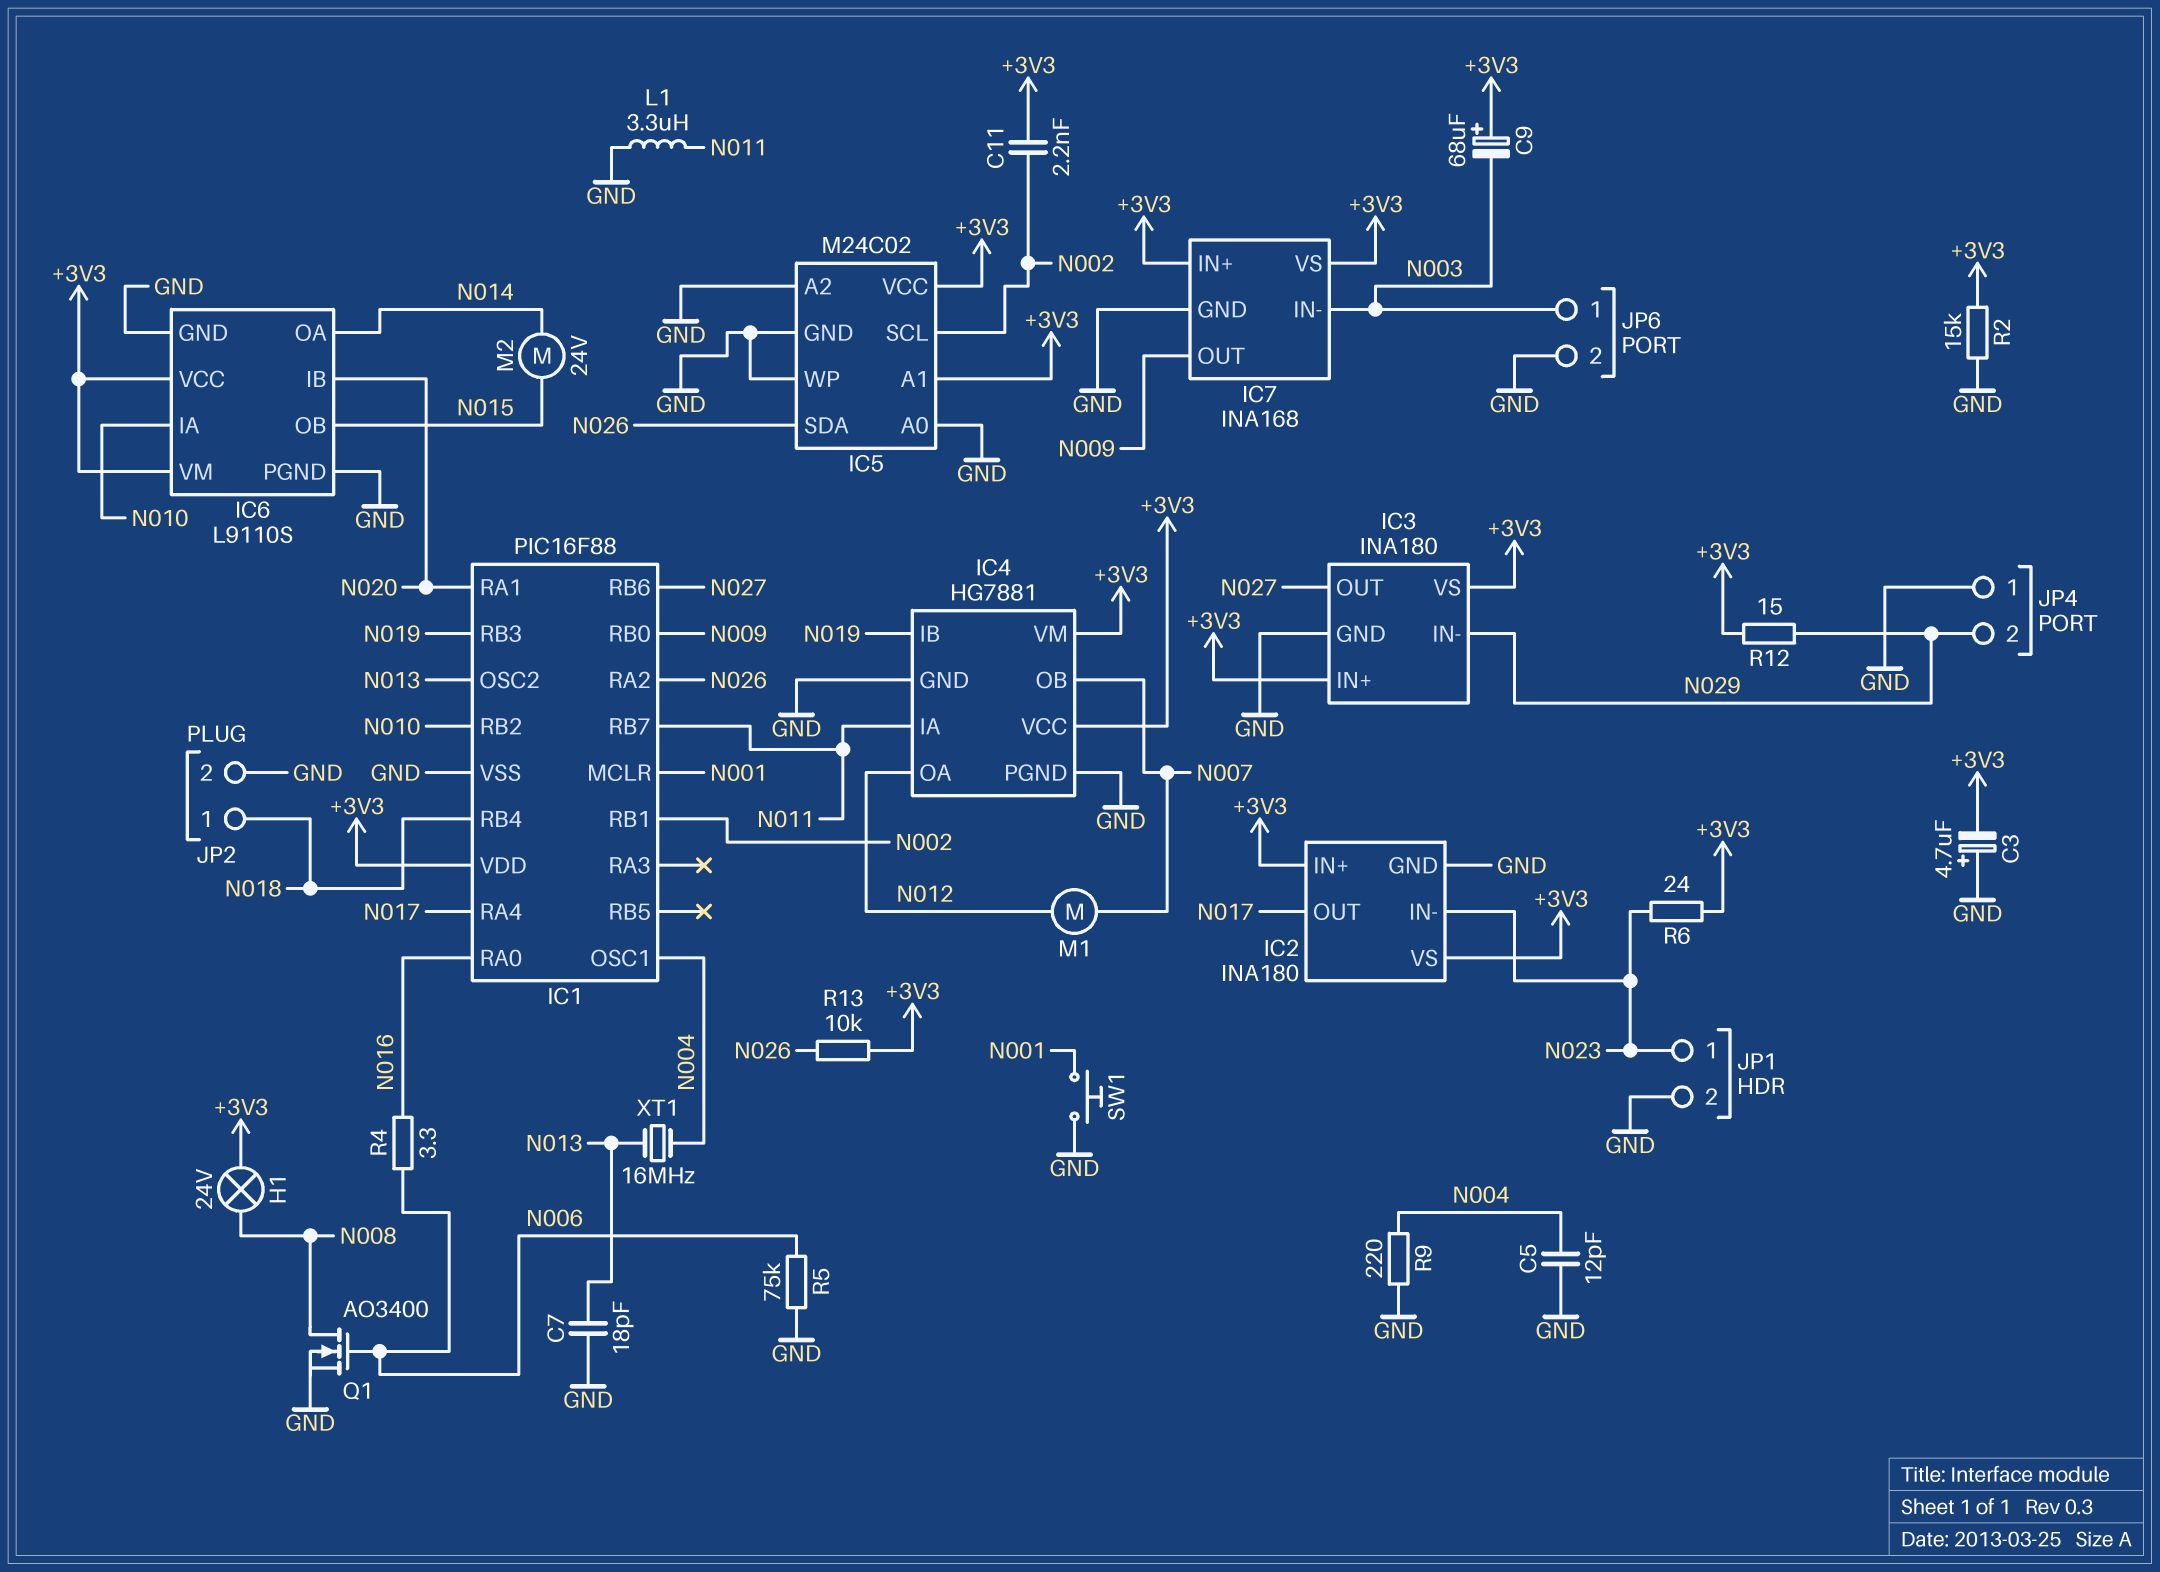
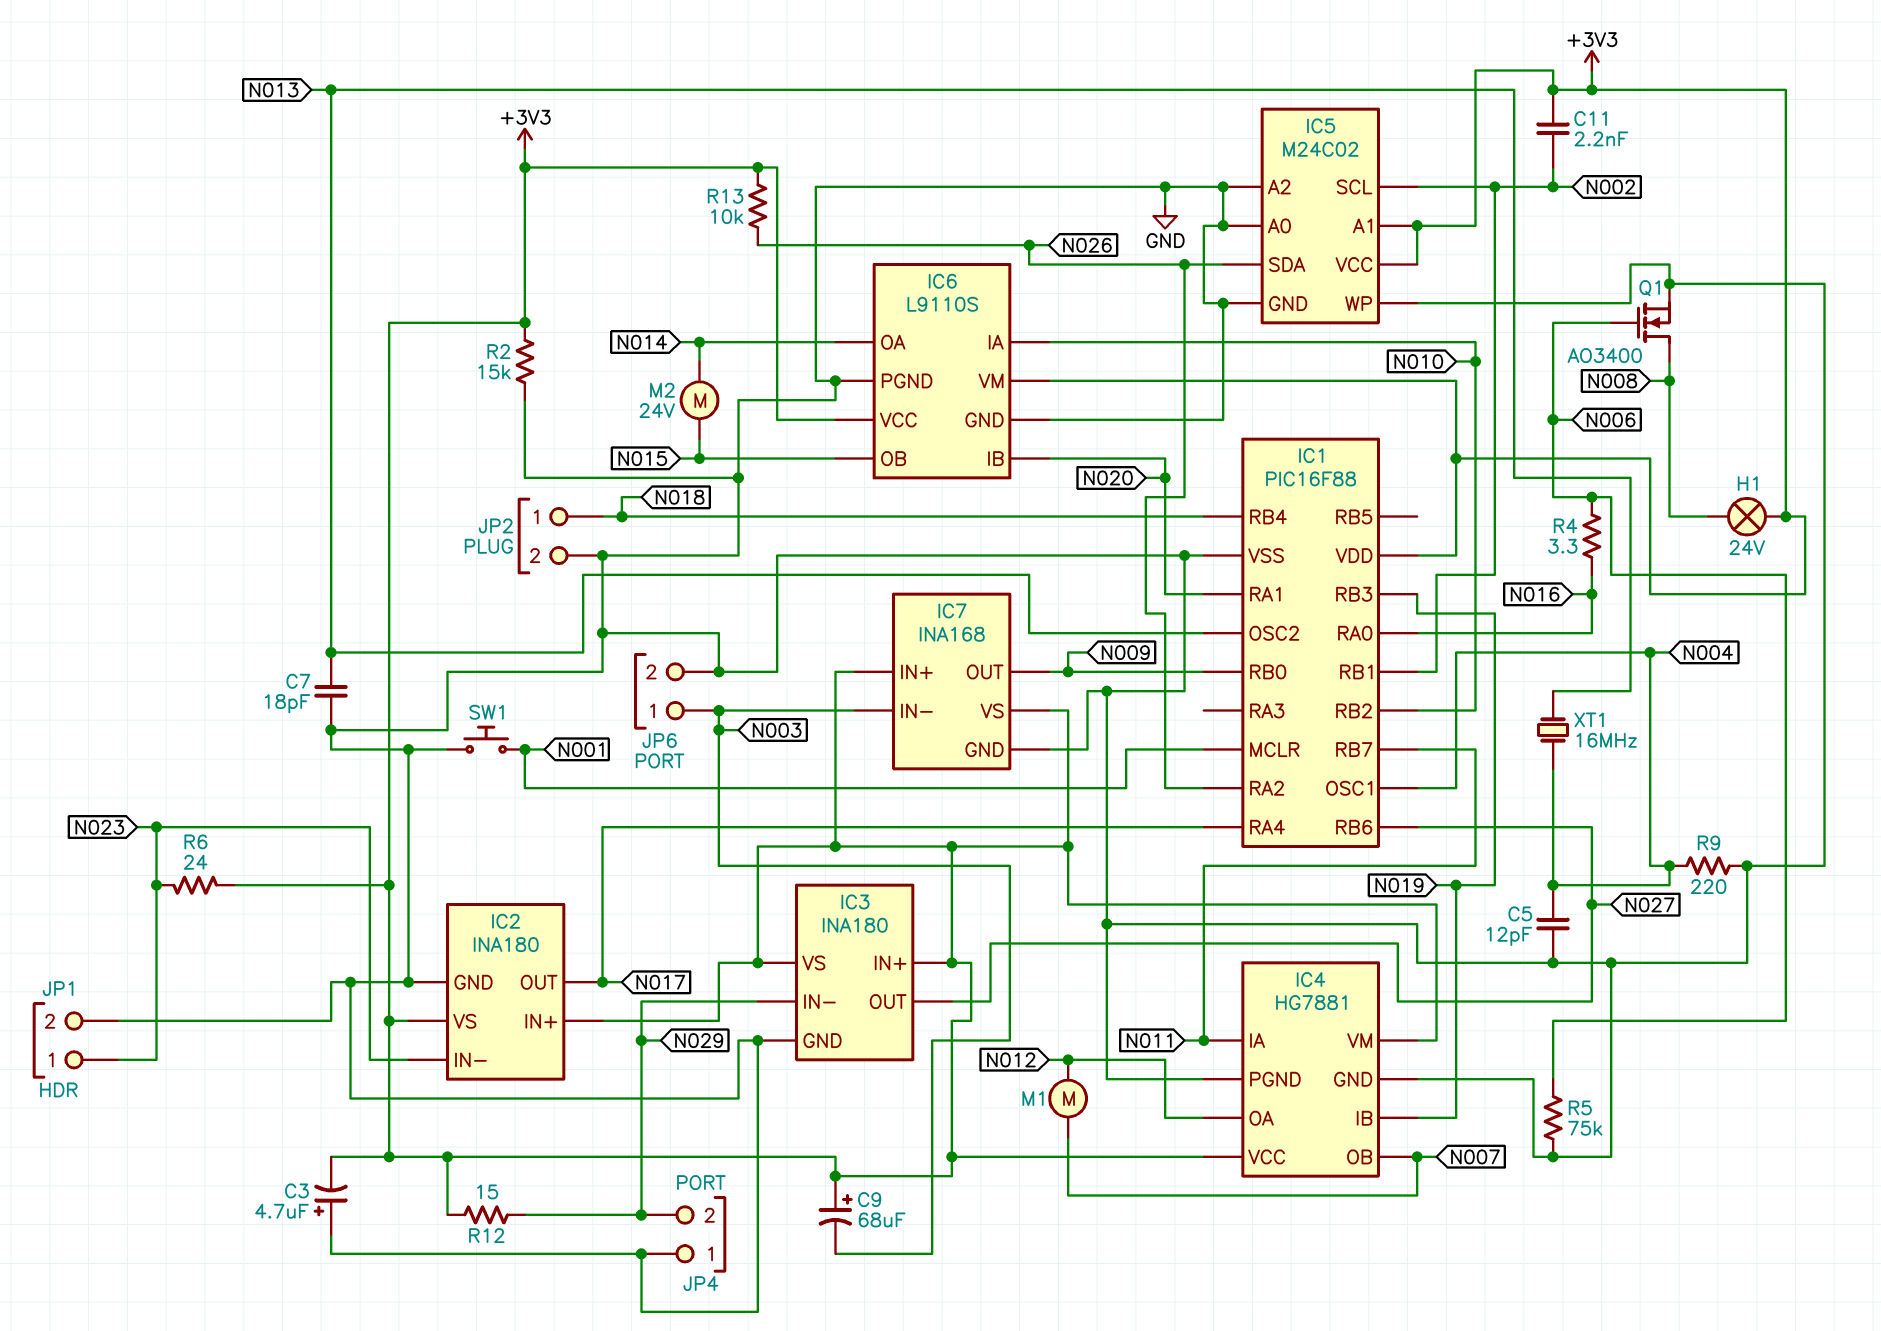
L1: 3.3uH (GND, N011) -> none

